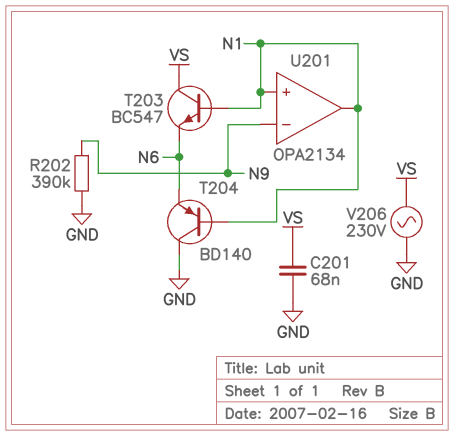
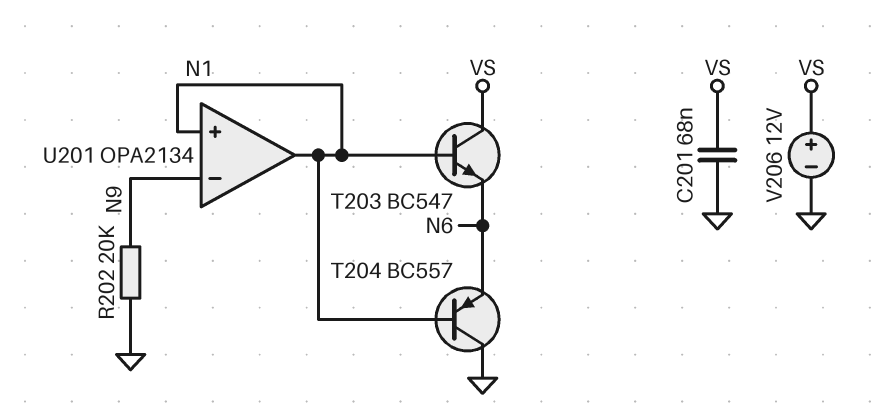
R202: 390k (GND, N9) -> 20k (GND, N9)
T204: PNP BD140 (B N1, C GND, E N6) -> PNP BC557 (B N1, C GND, E N6)
V206: AC 230V (GND, VS) -> 12V (plus VS, minus GND)

